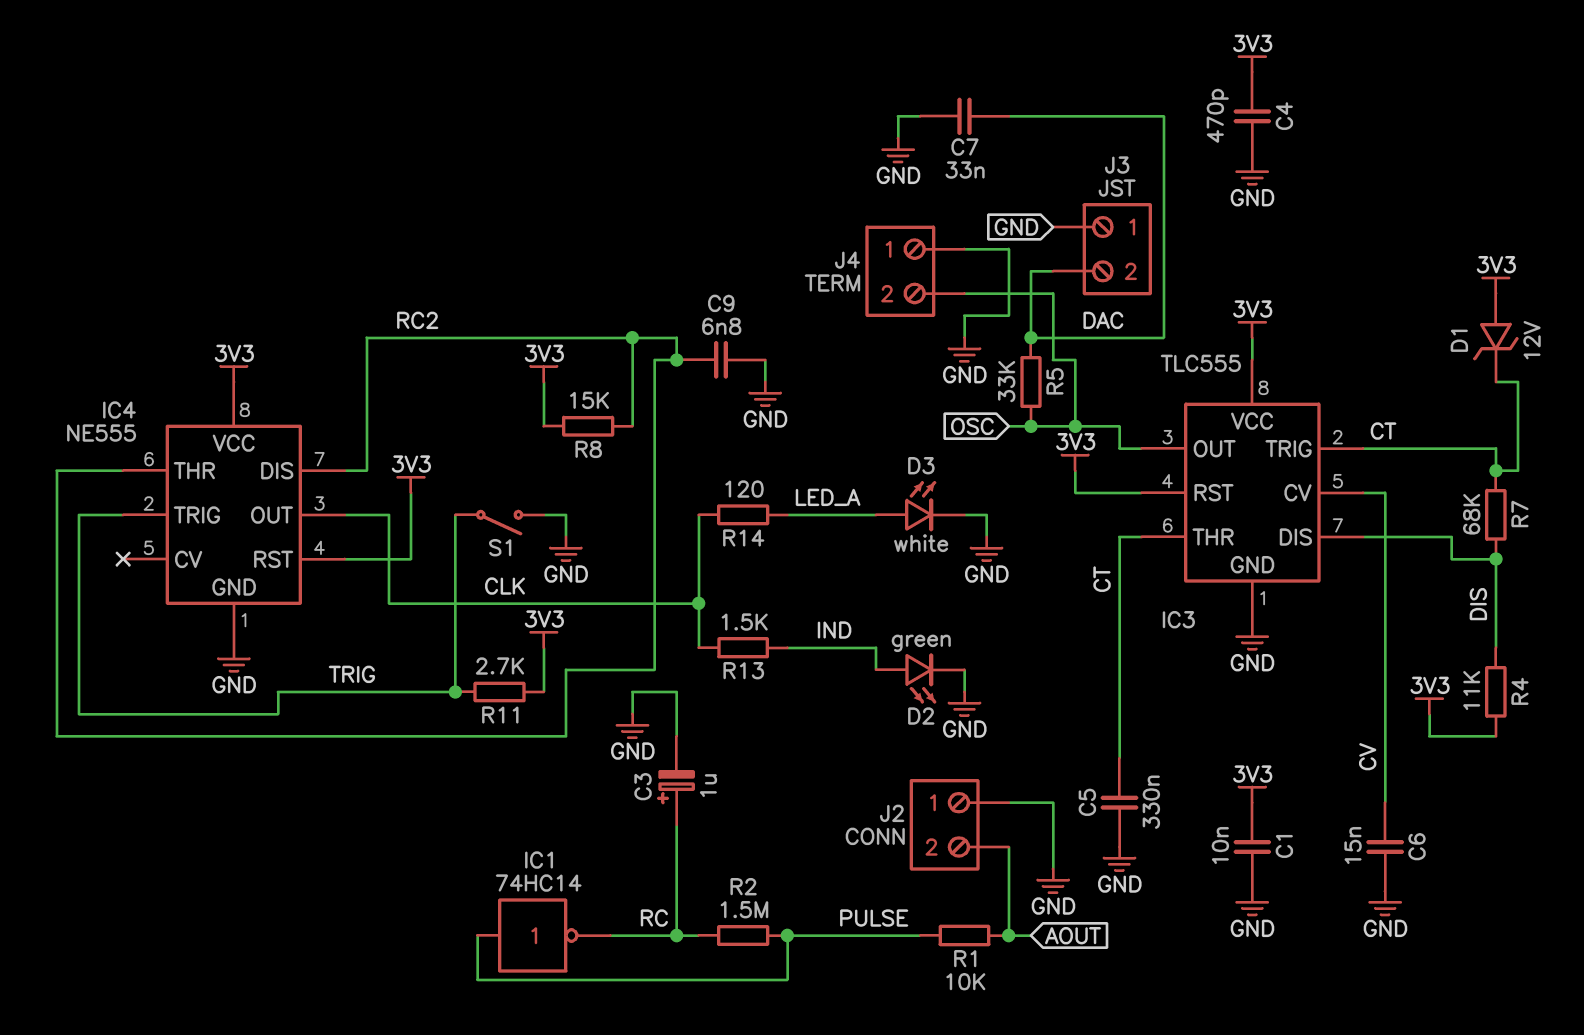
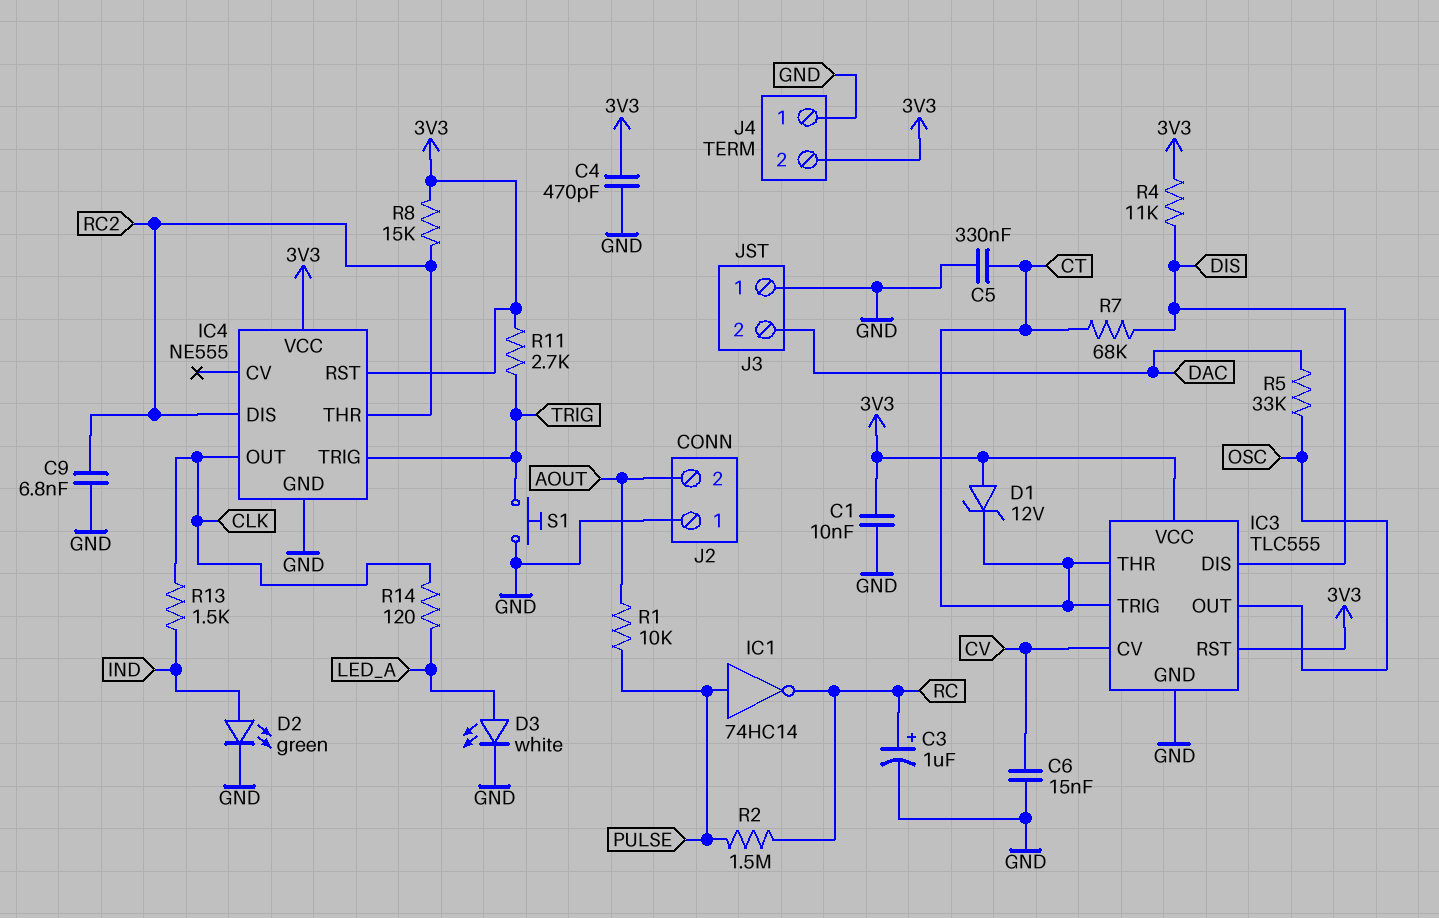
C7: 33nF (DAC, GND) -> none
J4 pin 2: OSC -> 3V3
S1: switch (GND, TRIG) -> button (GND, TRIG)

